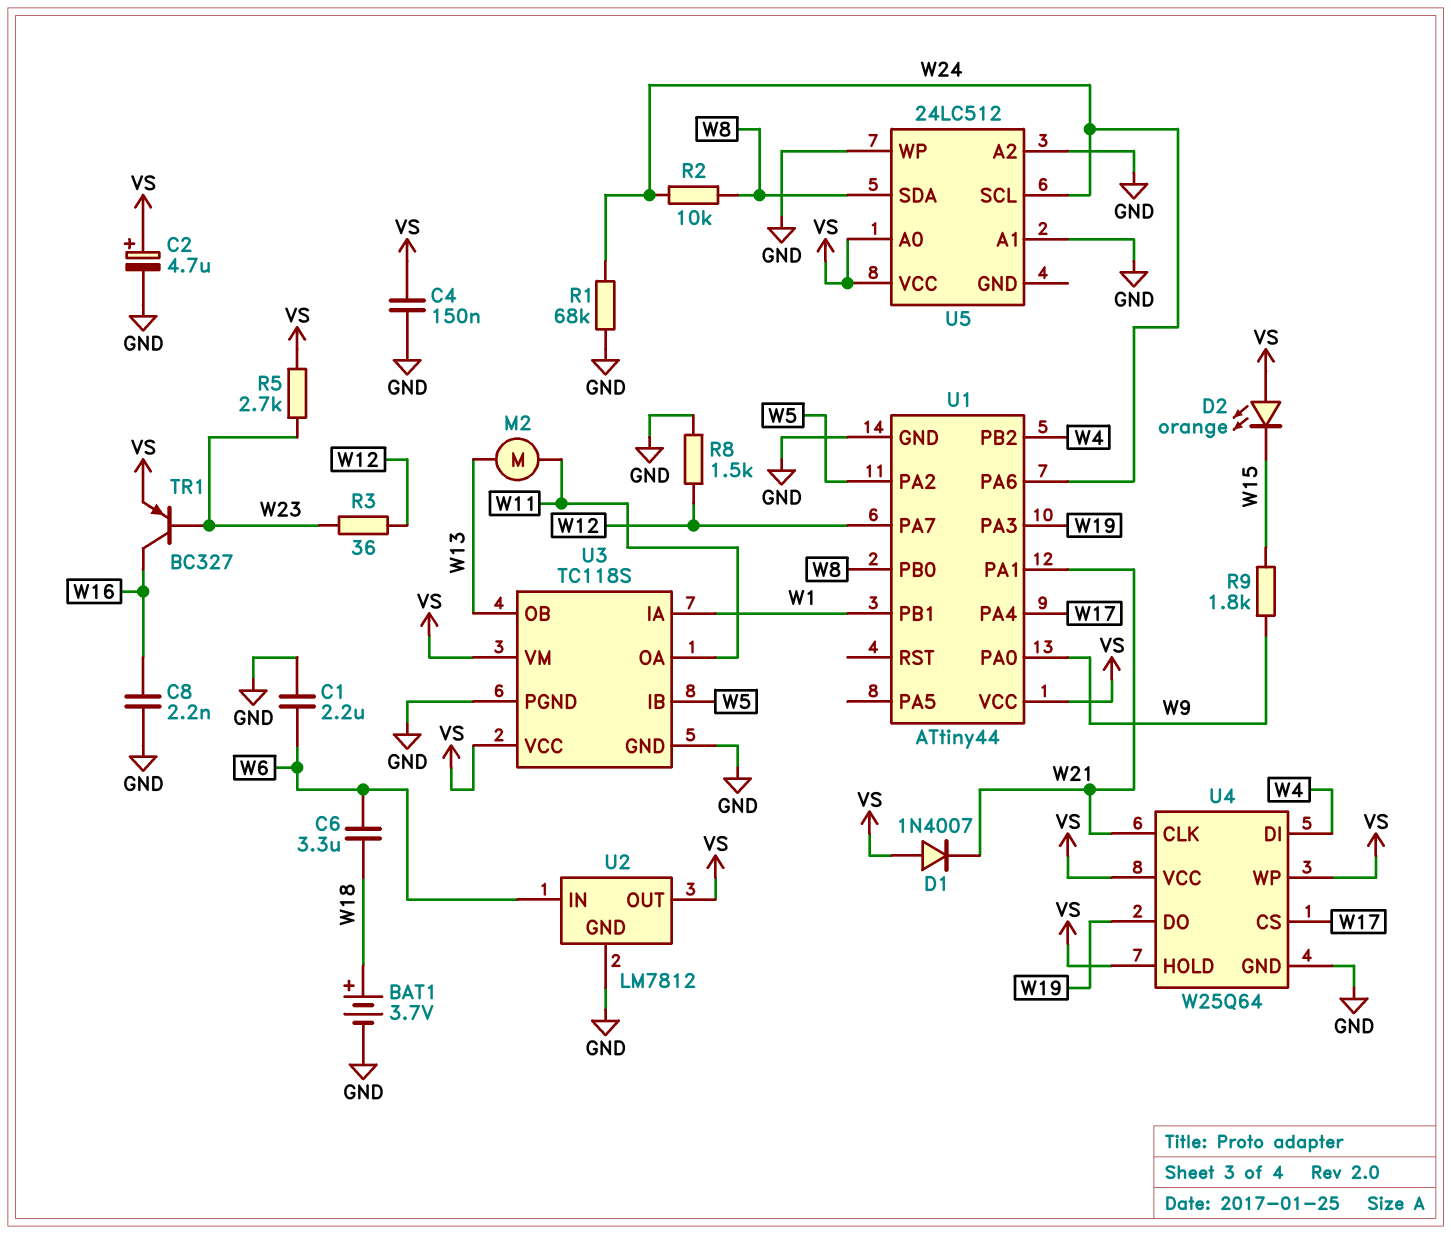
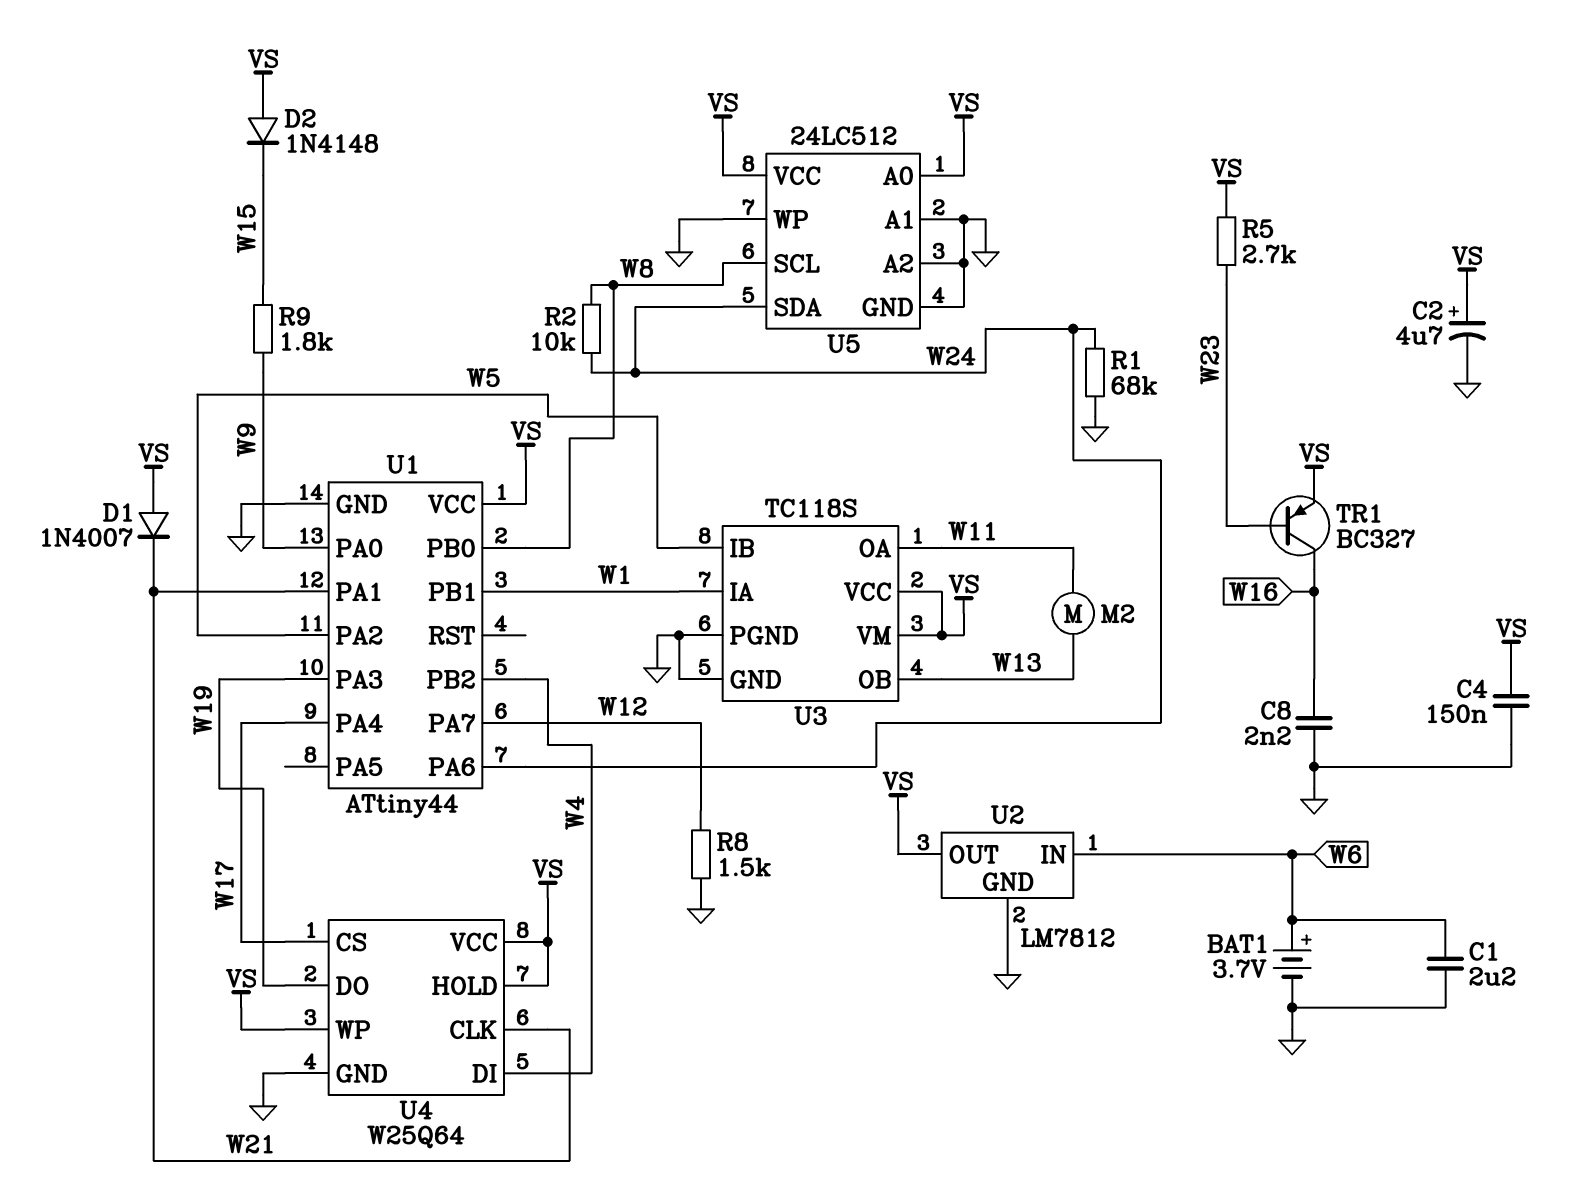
BAT1: 3.7V (plus W18, minus GND) -> 3.7V (plus W6, minus GND)
C6: 3.3uF (W6, W18) -> none
D2: LED orange (A VS, K W15) -> diode 1N4148 (A VS, K W15)
R3: 36 (W12, W23) -> none
U5 pin GND: none -> GND
U5 pin SCL: W24 -> W8
U5 pin SDA: W8 -> W24

